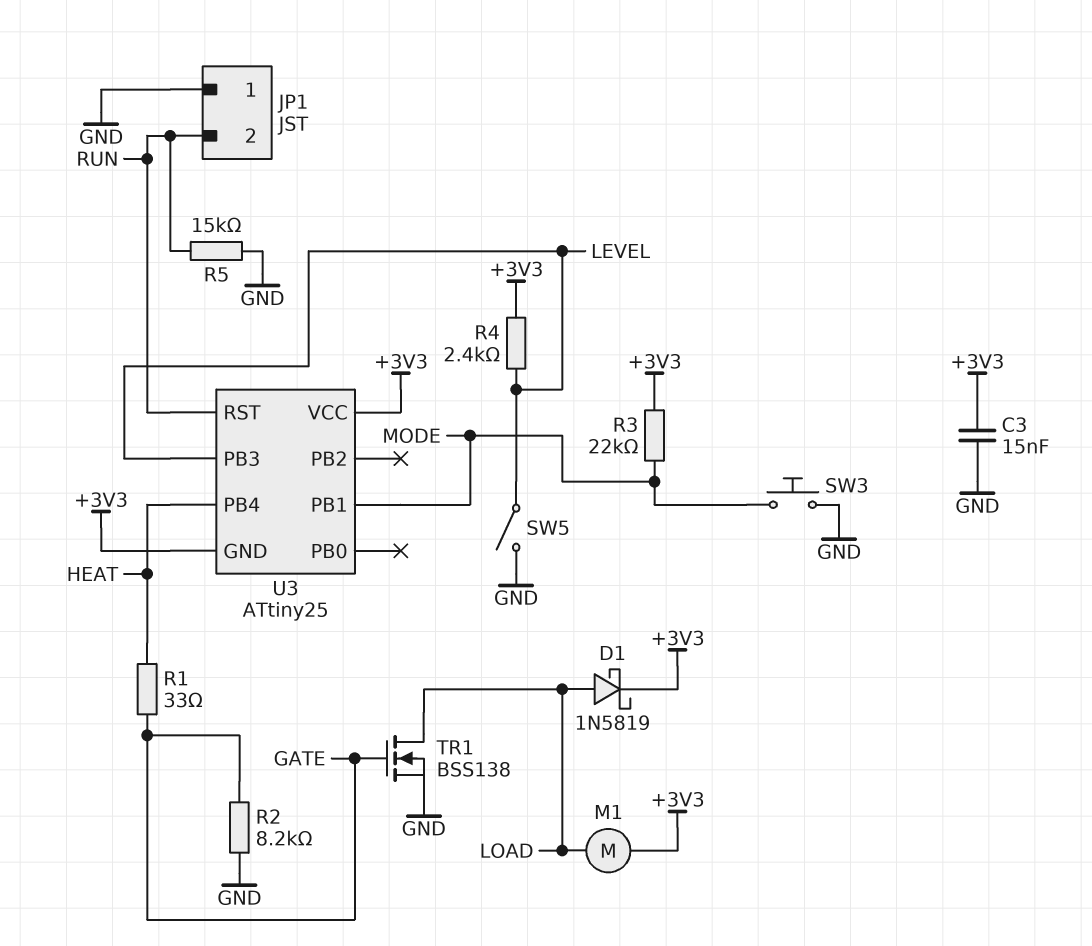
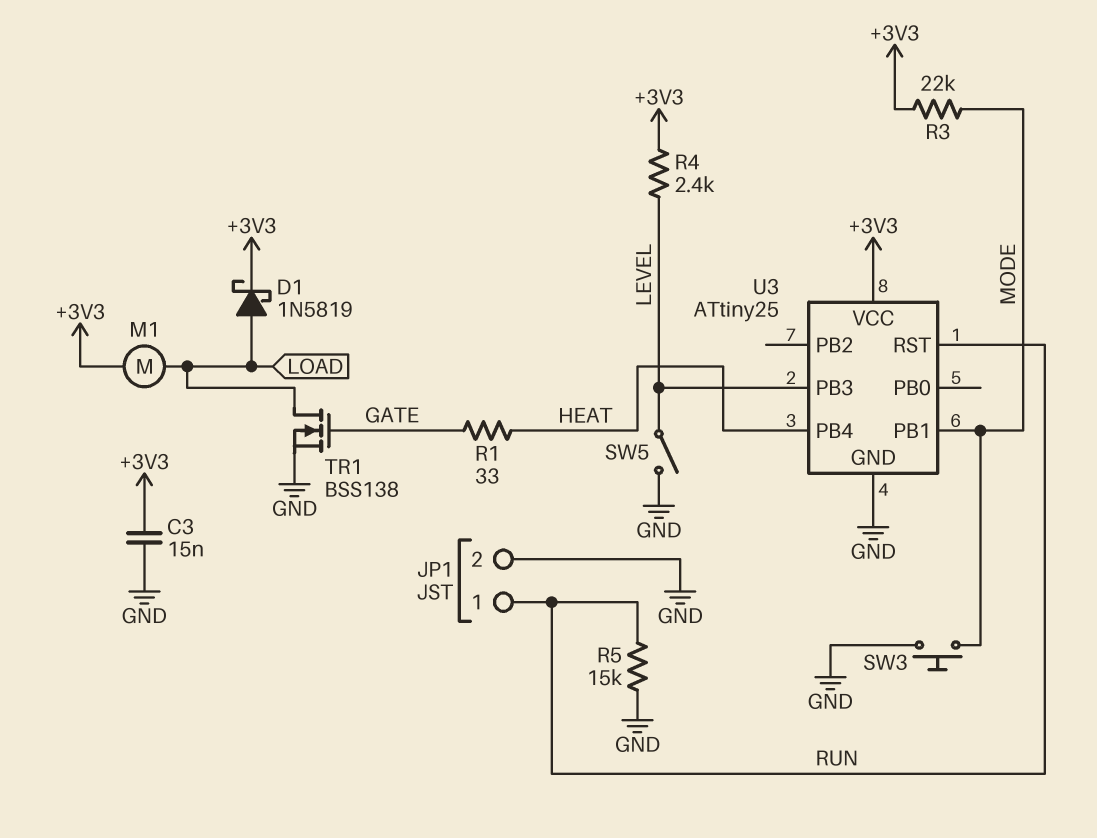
JP1 pin 1: GND -> RUN
JP1 pin 2: RUN -> GND
R2: 8.2k (GATE, GND) -> none
U3 pin GND: +3V3 -> GND

